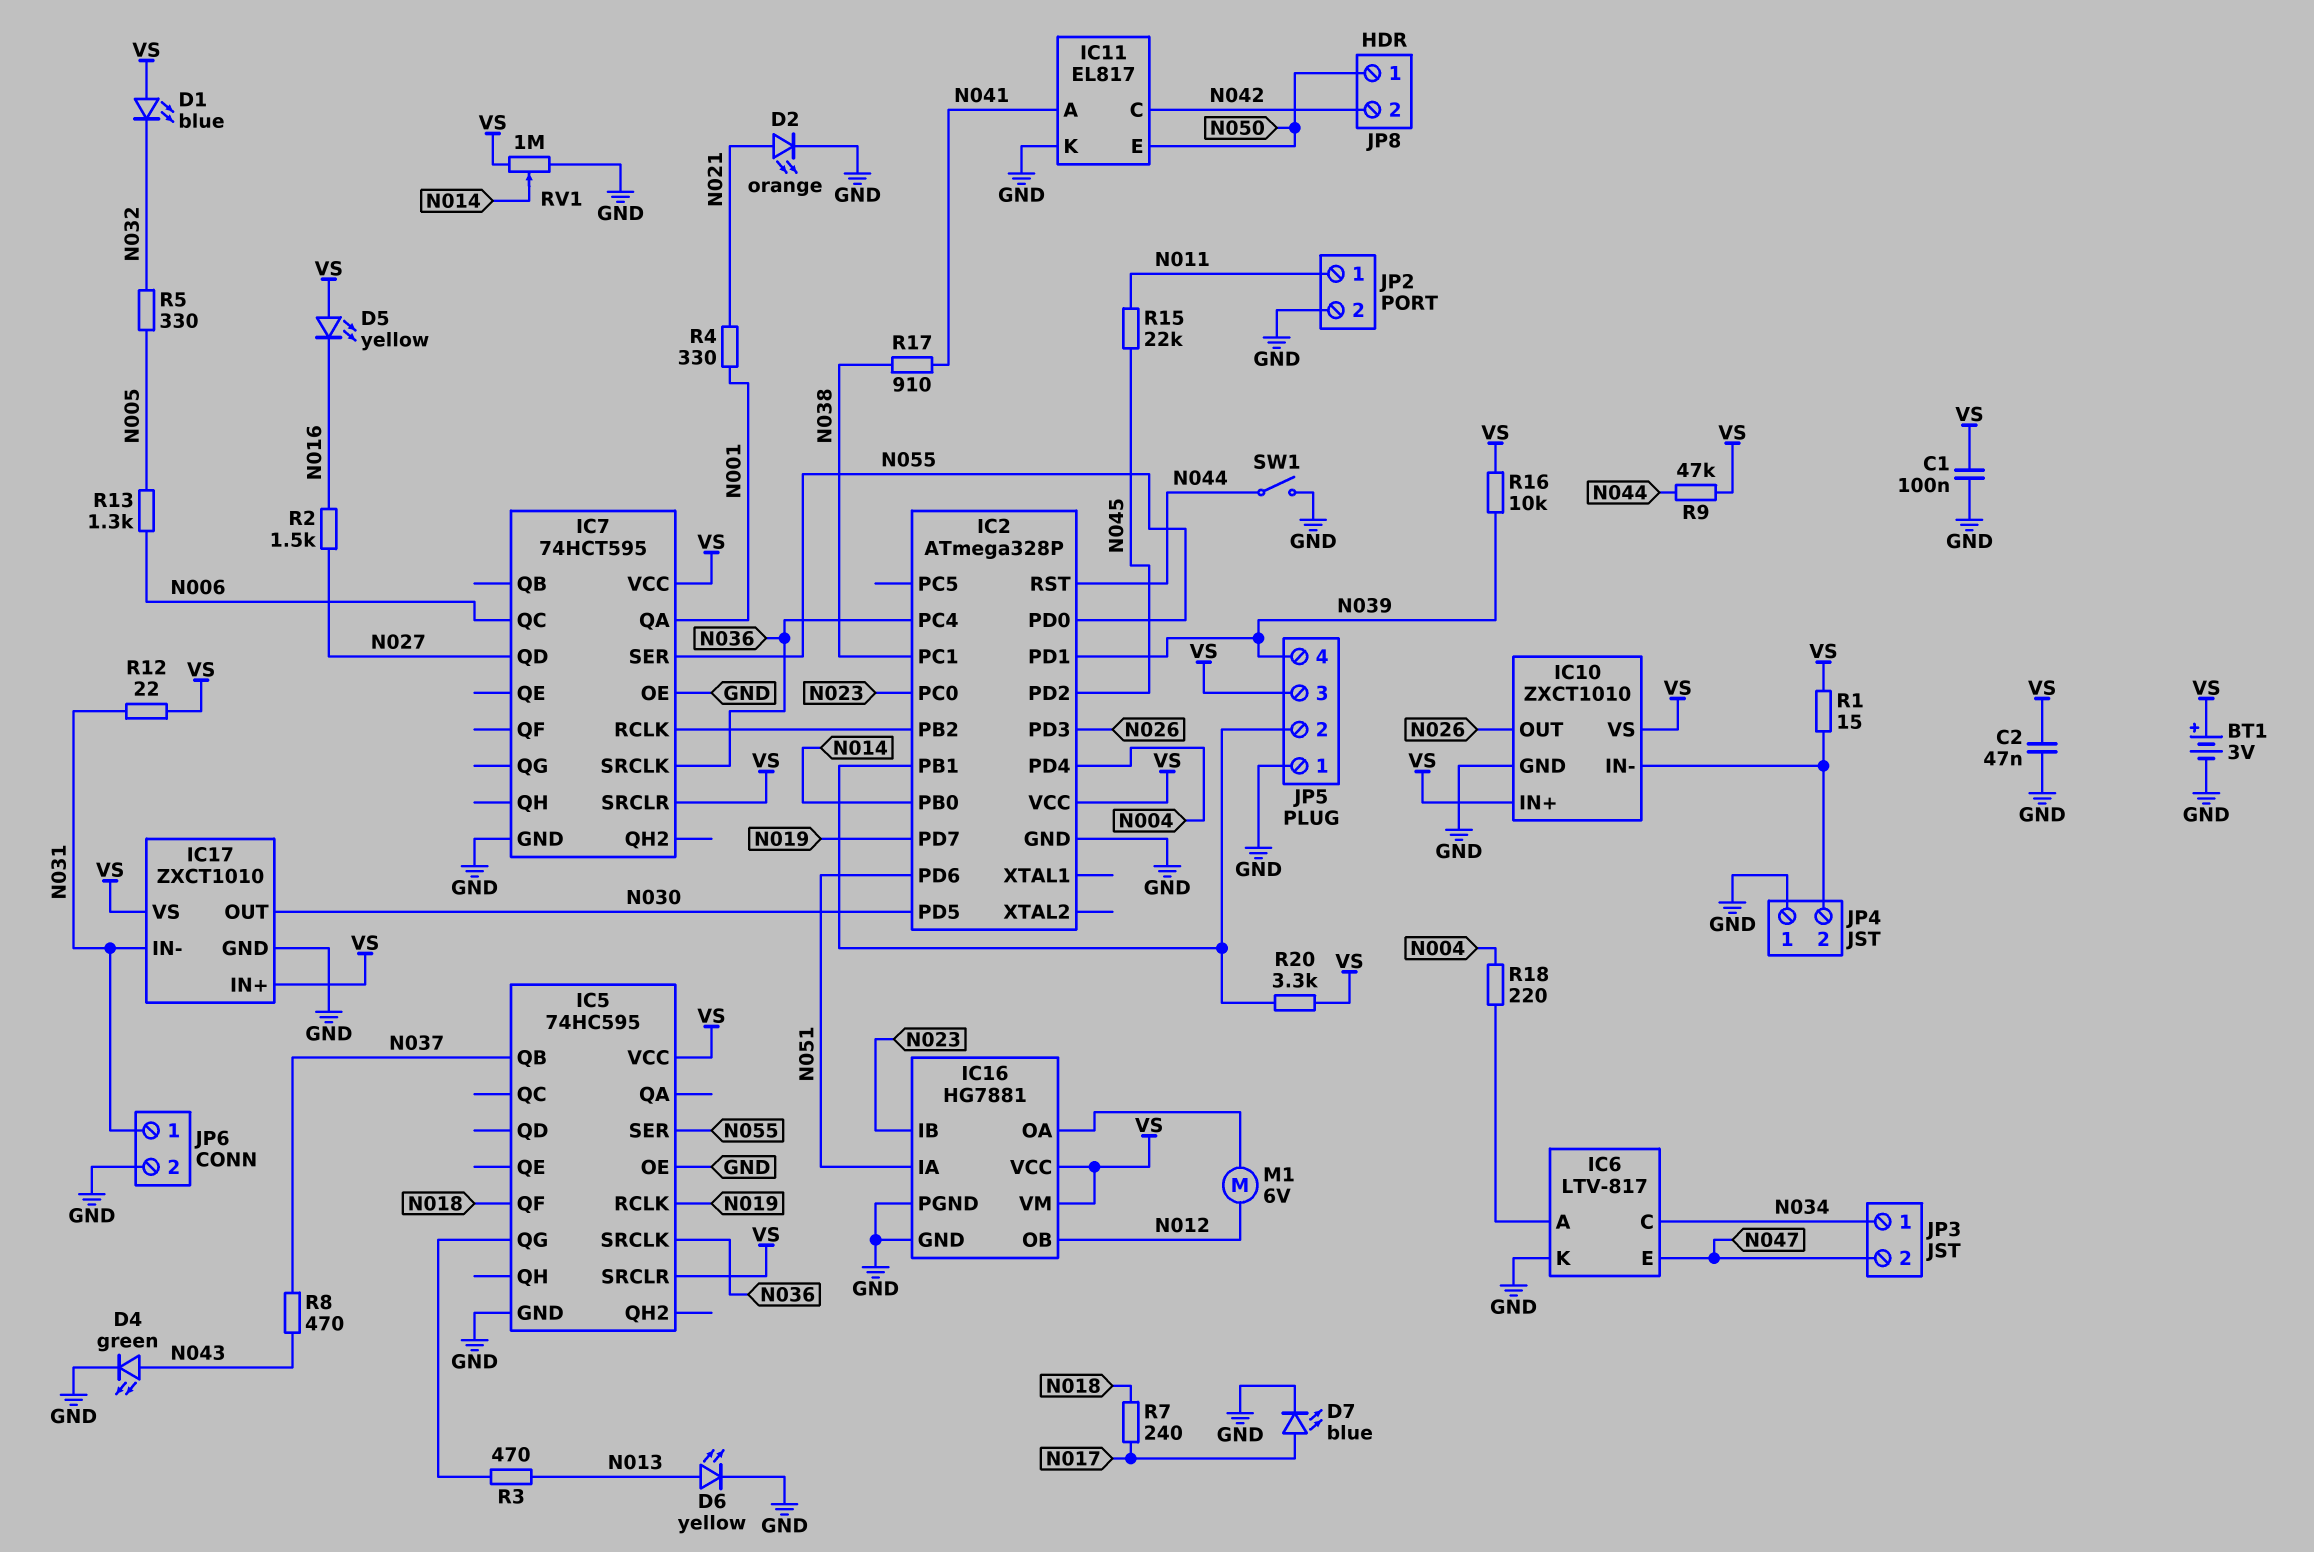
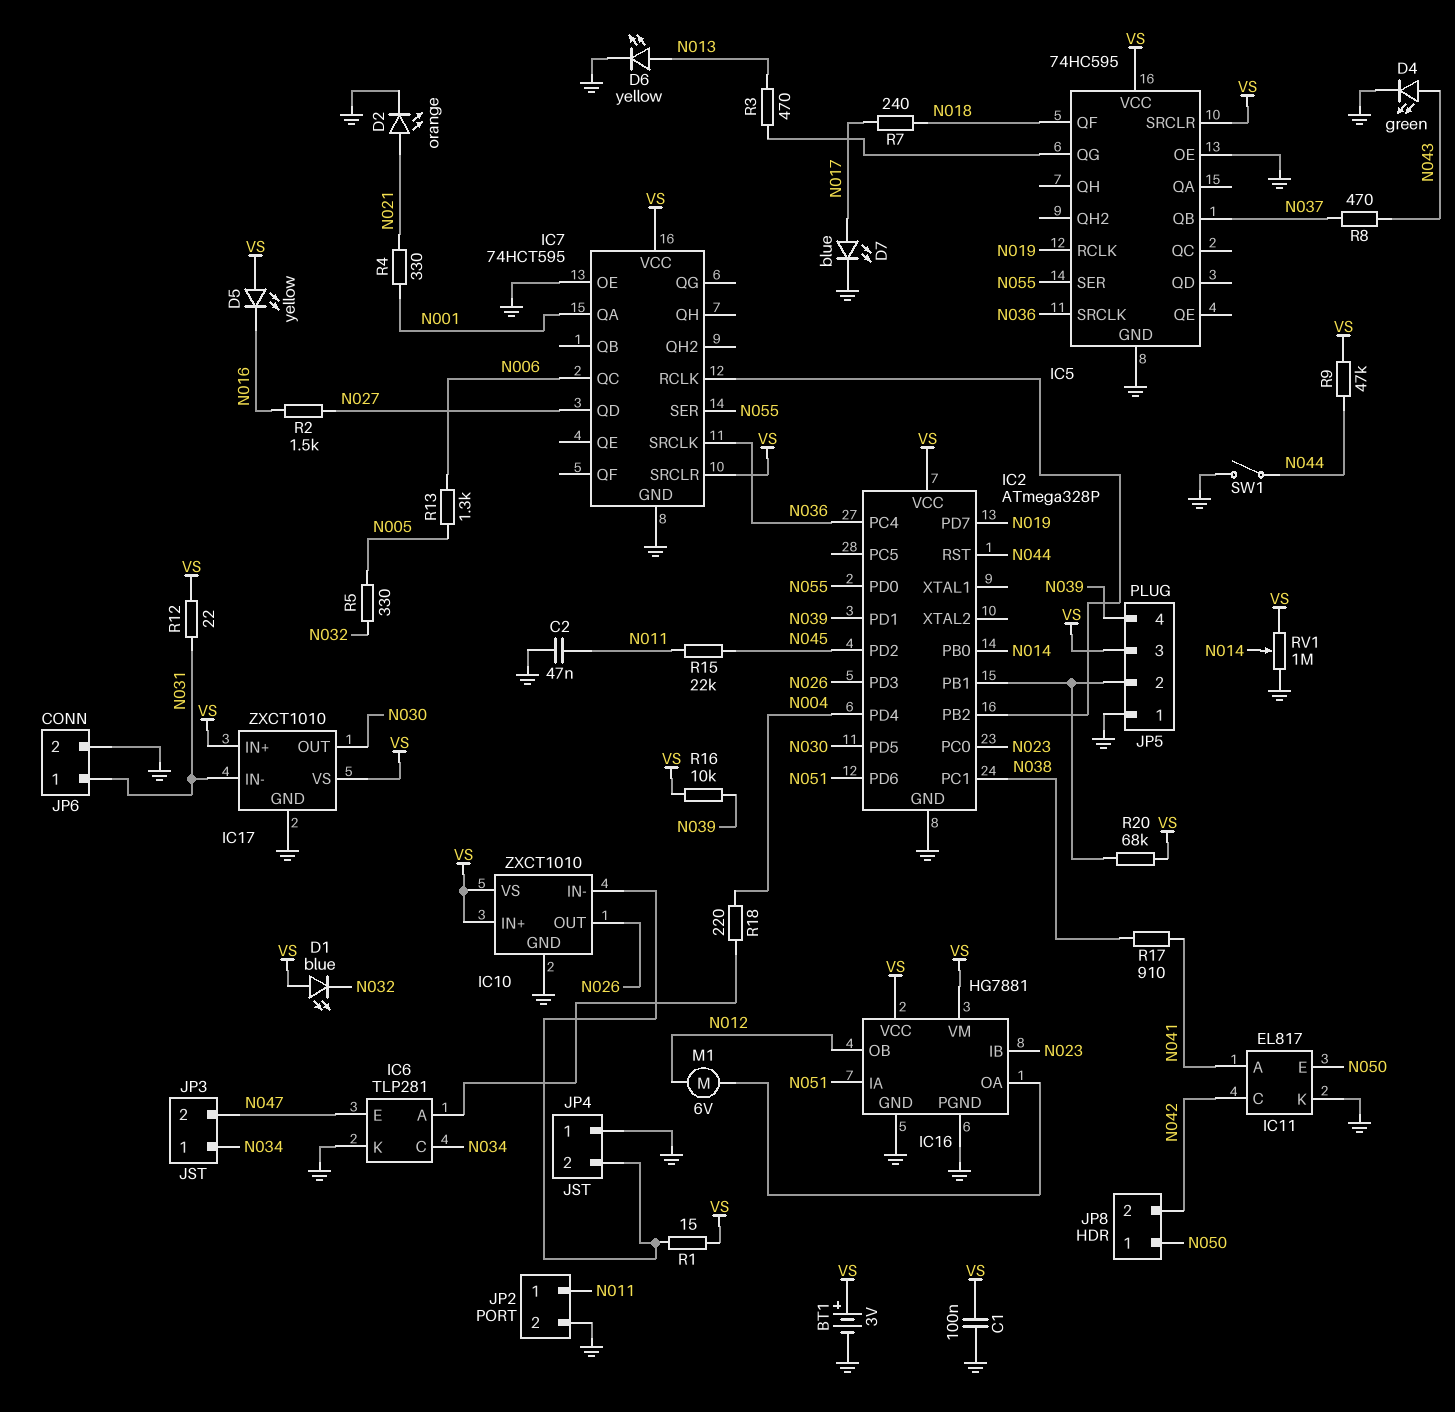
C2: 47nF (GND, VS) -> 47nF (GND, N011)
IC6: LTV-817 -> TLP281
R20: 3.3k (IC2/PB1, VS) -> 68k (IC2/PB1, VS)

